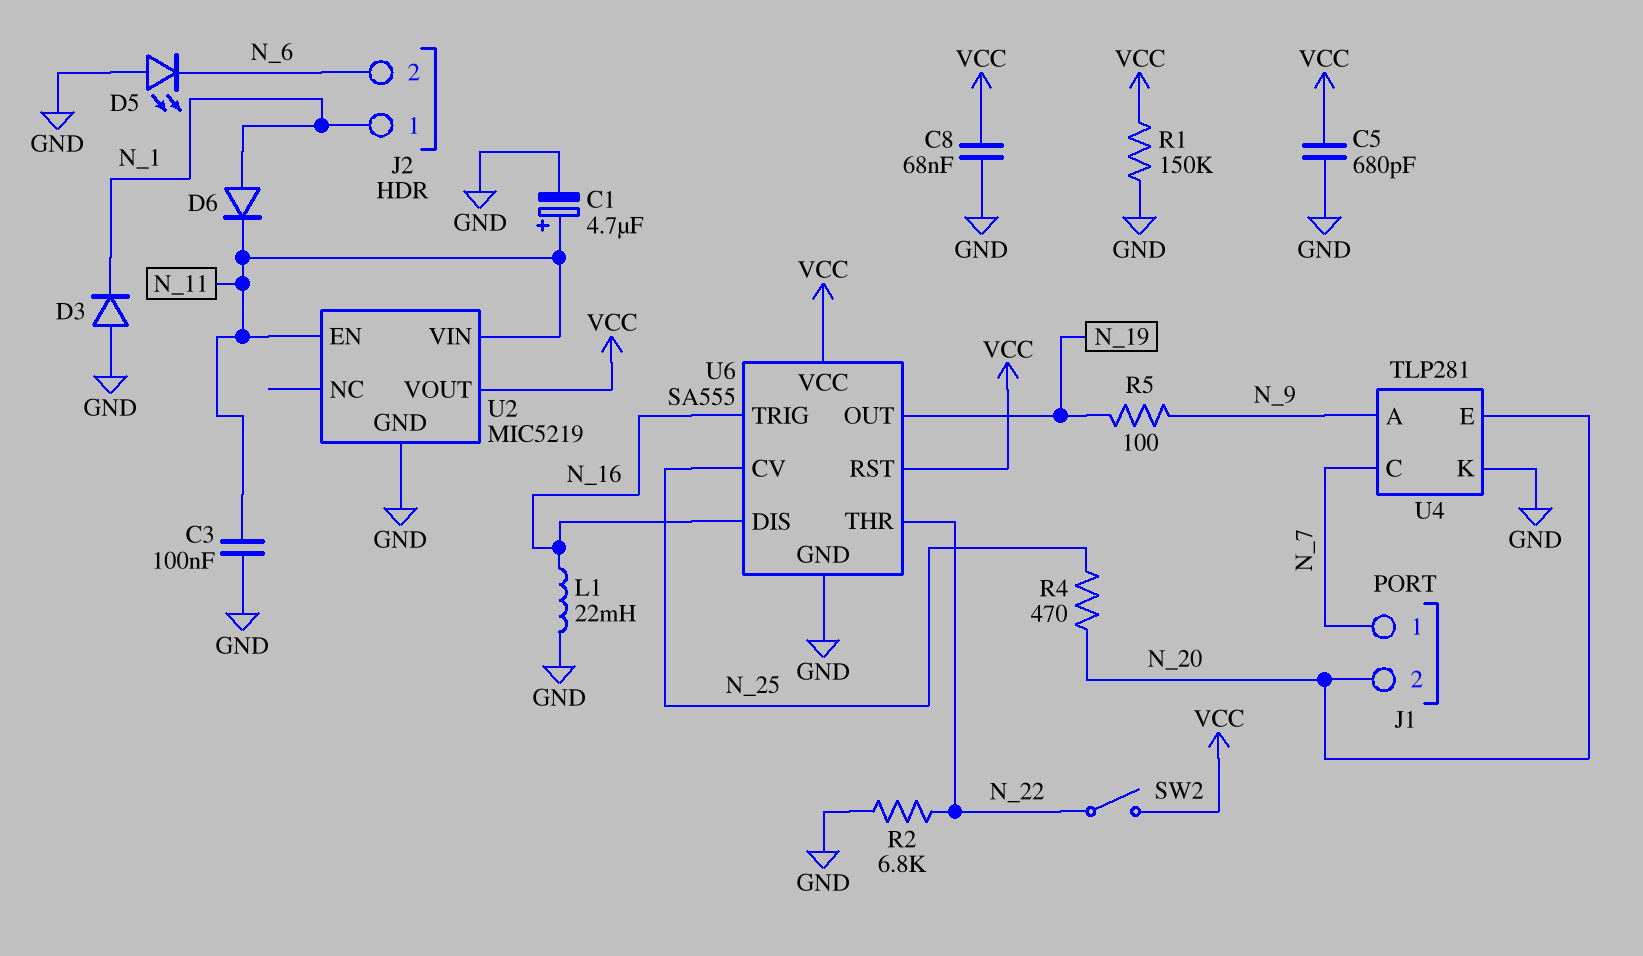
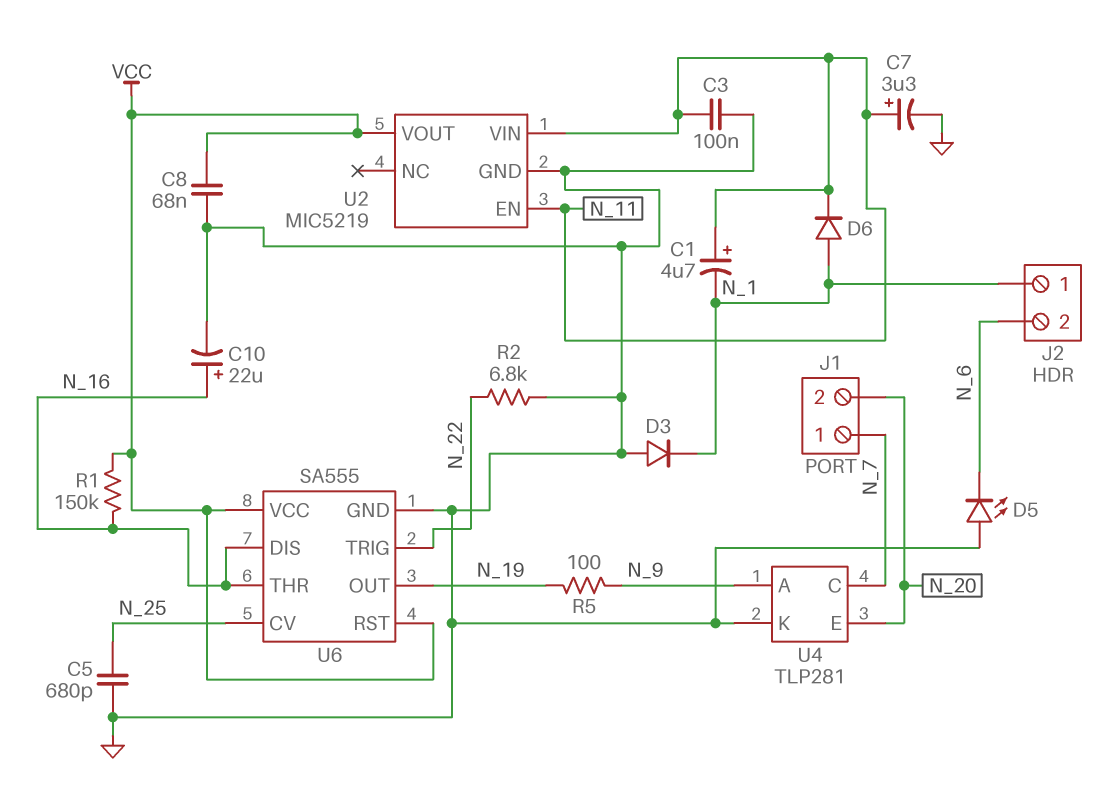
C1: 4.7uF (plus N_11, minus GND) -> 4.7uF (plus N_11, minus N_1)
C5: 680pF (GND, VCC) -> 680pF (GND, N_25)
C7: none -> 3.3uF (plus N_11, minus GND)
C10: none -> 22uF (plus N_16, minus GND)
L1: 22mH (GND, N_16) -> none
R1: 150k (GND, VCC) -> 150k (N_16, VCC)
R4: 470 (N_20, N_25) -> none
SW2: switch (N_22, VCC) -> none
U6 pin THR: N_22 -> N_16
U6 pin TRIG: N_16 -> N_22

